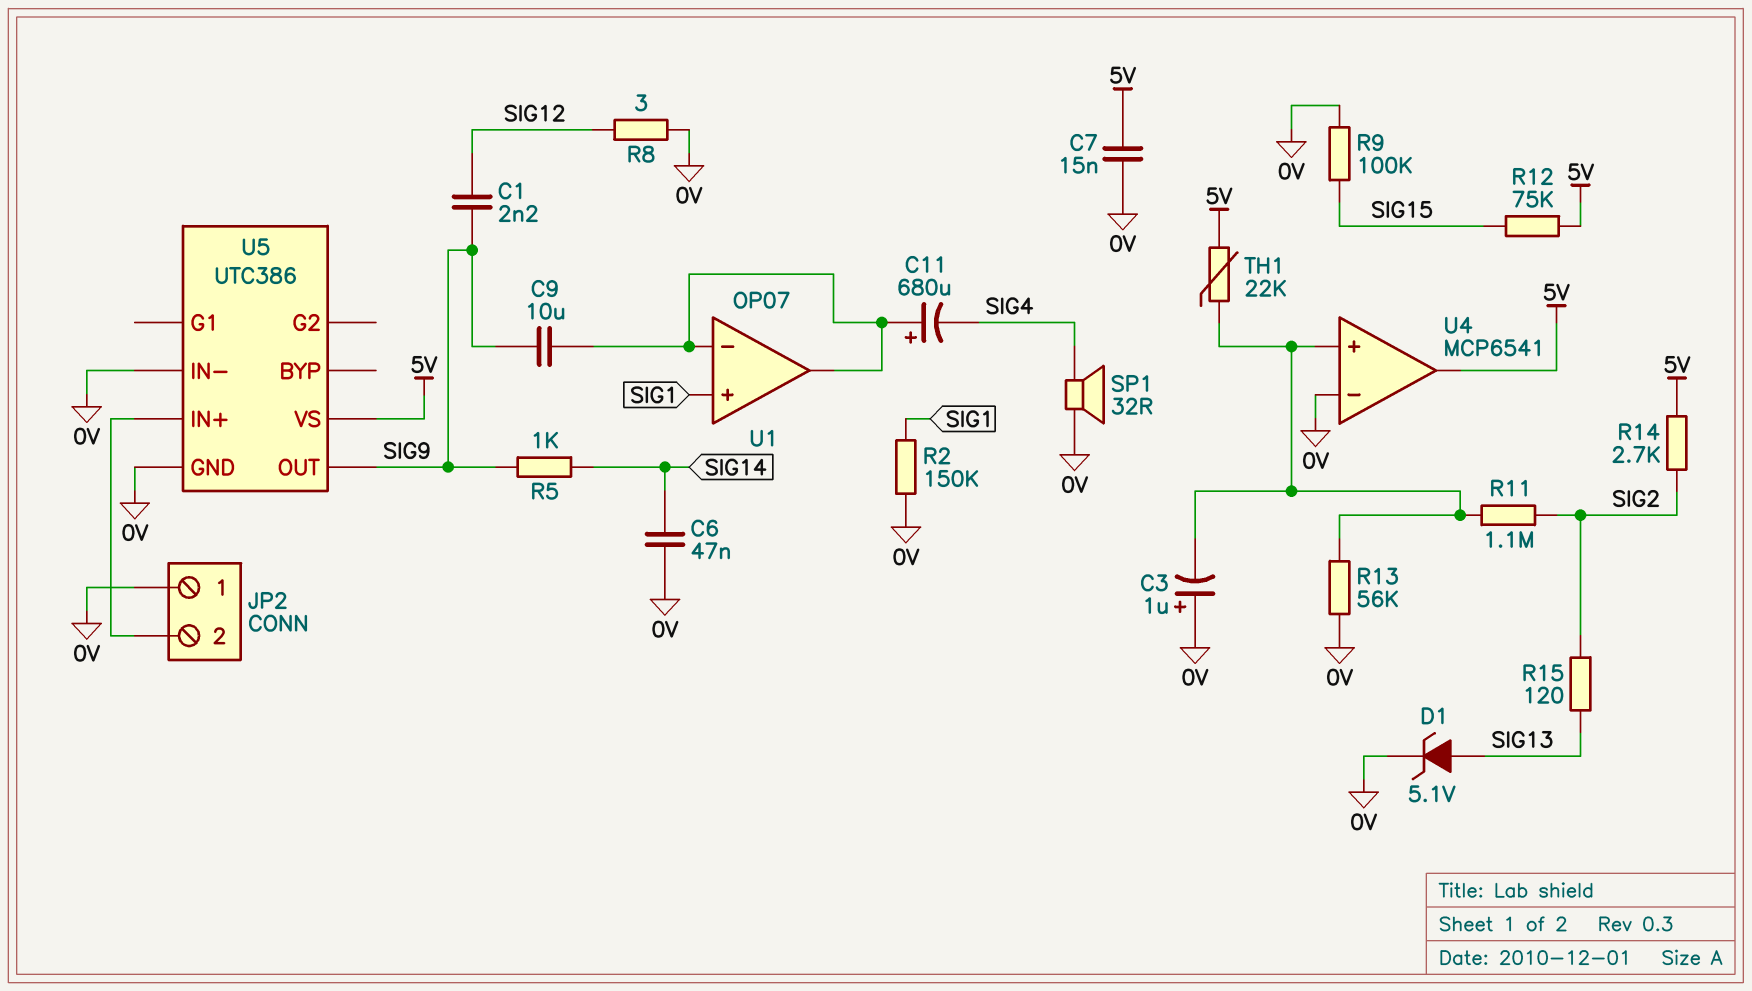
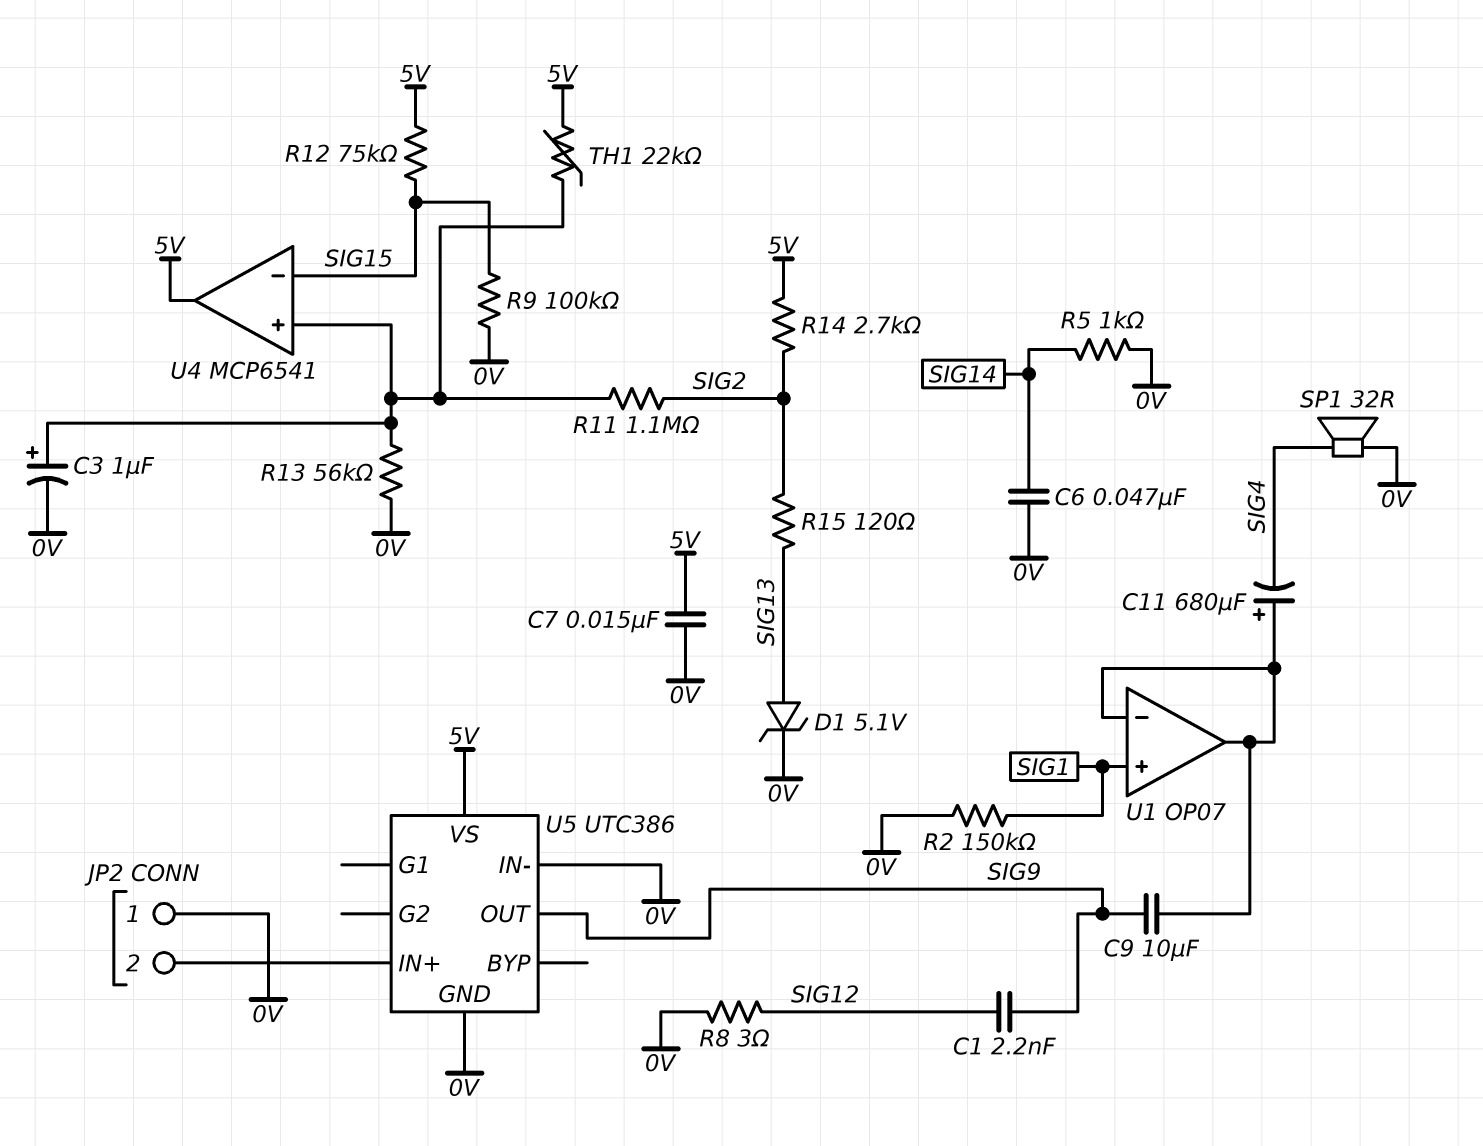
C3: 1uF (plus 0V, minus U4/in+) -> 1uF (plus U4/in+, minus 0V)
R5: 1k (SIG9, SIG14) -> 1k (0V, SIG14)
U4 pin in-: 0V -> SIG15

